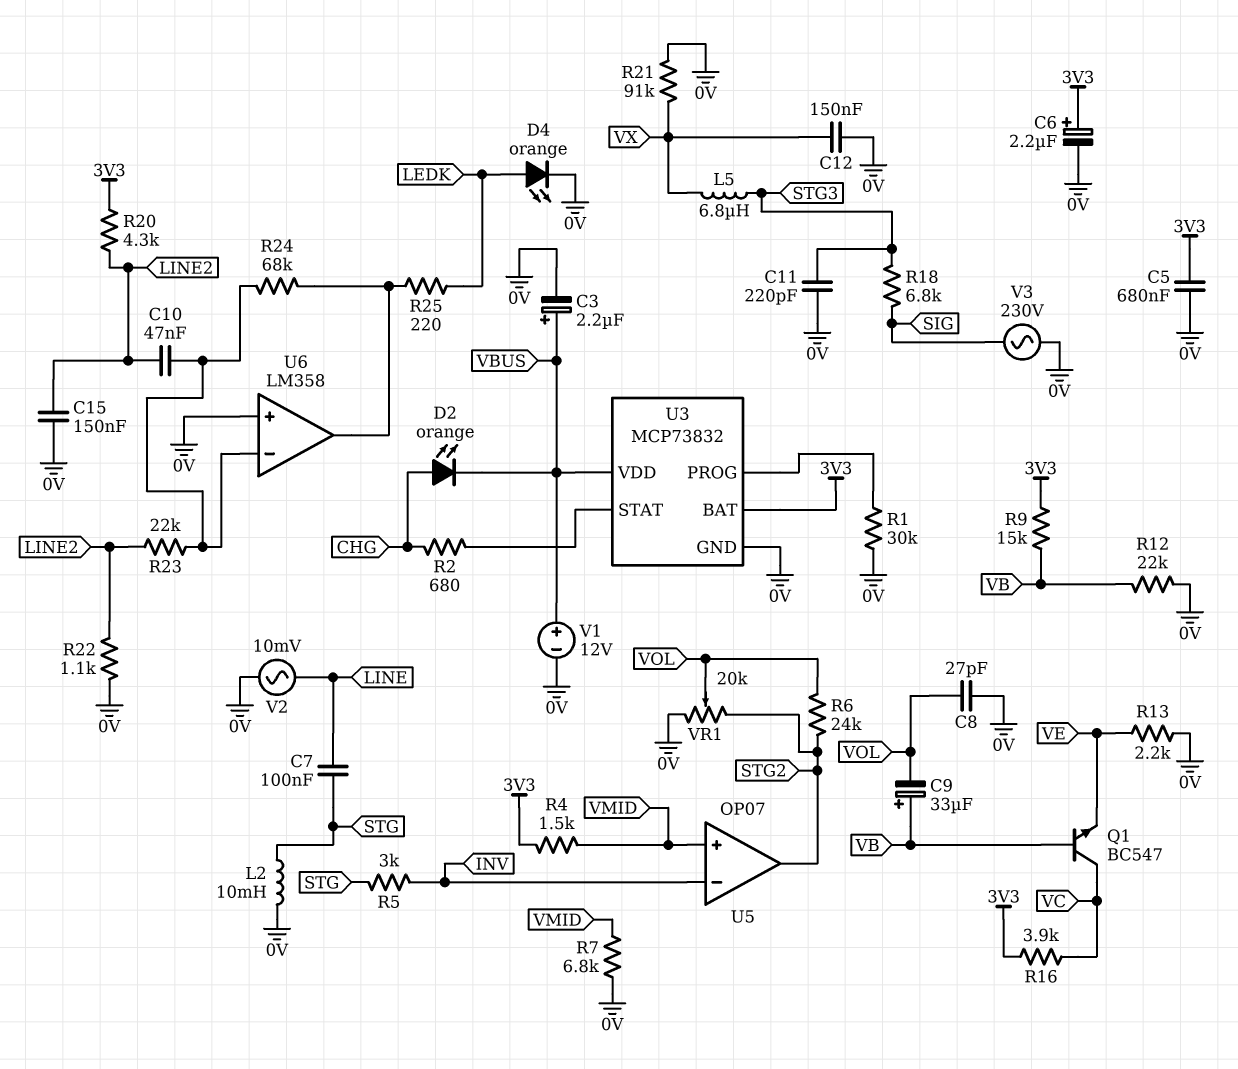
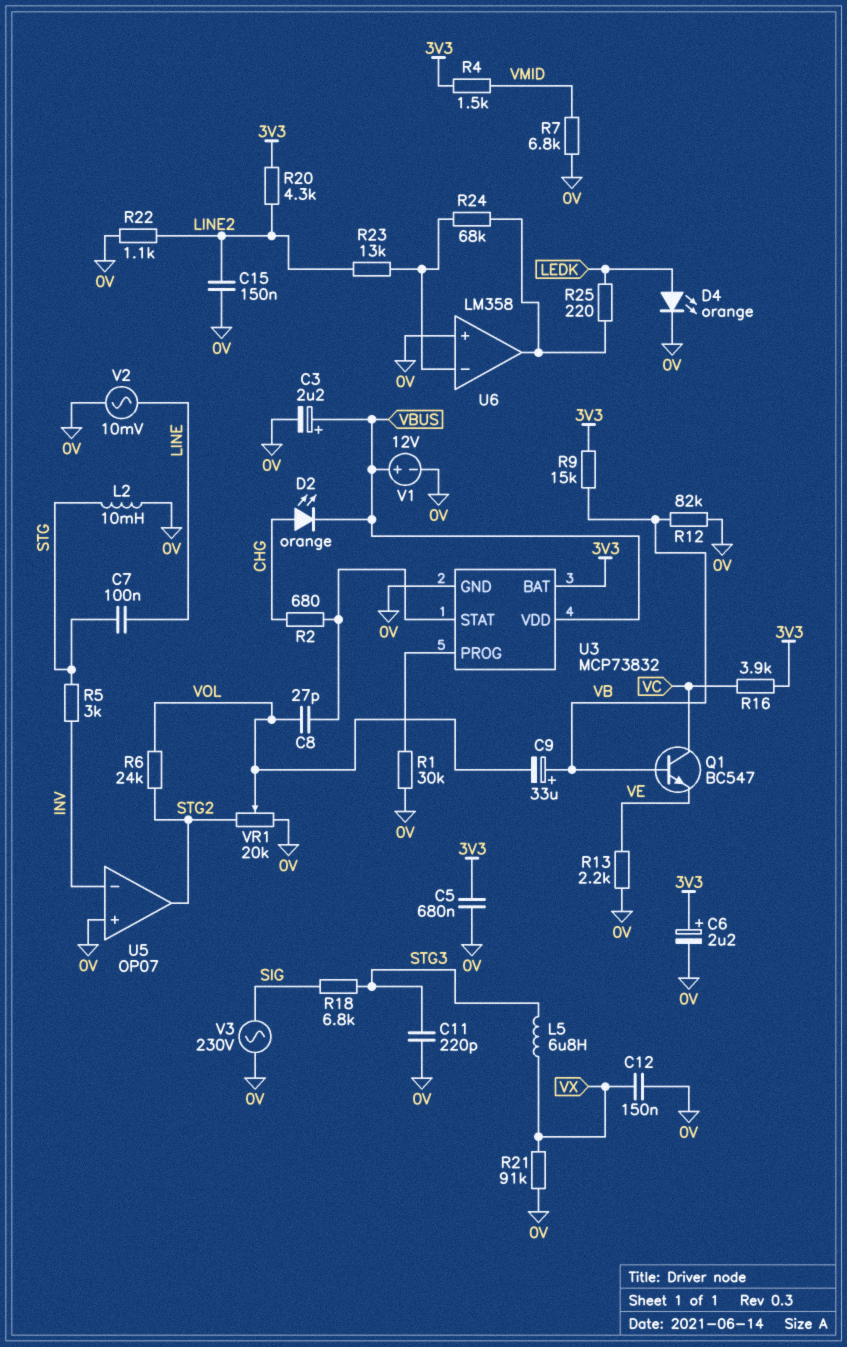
C8: 27pF (0V, VOL) -> 27pF (U3/STAT, VOL)
C10: 47nF (LINE2, U6/in-) -> none
R12: 22k (0V, VB) -> 82k (0V, VB)
R23: 22k (LINE2, U6/in-) -> 13k (LINE2, U6/in-)
U5 pin in+: VMID -> 0V

